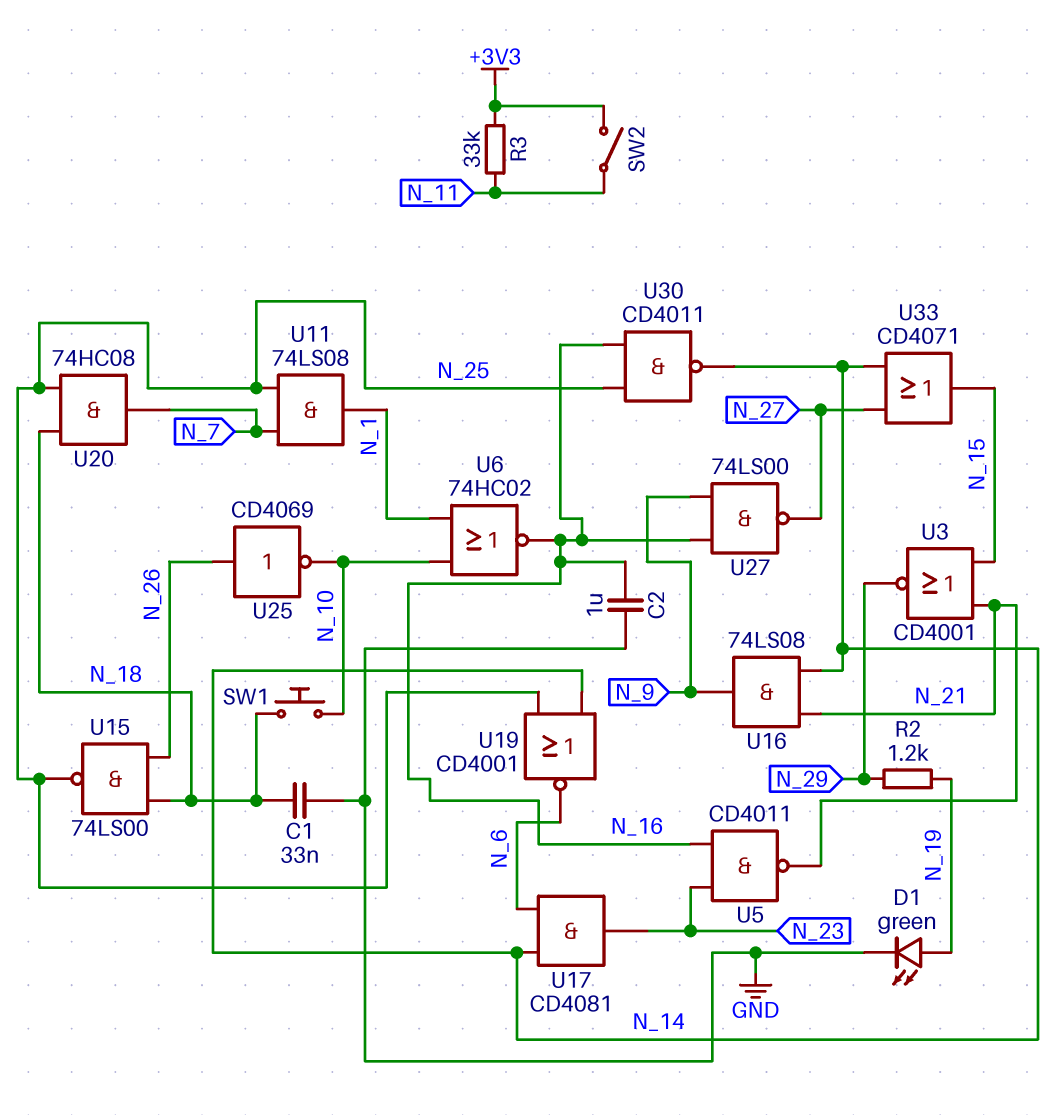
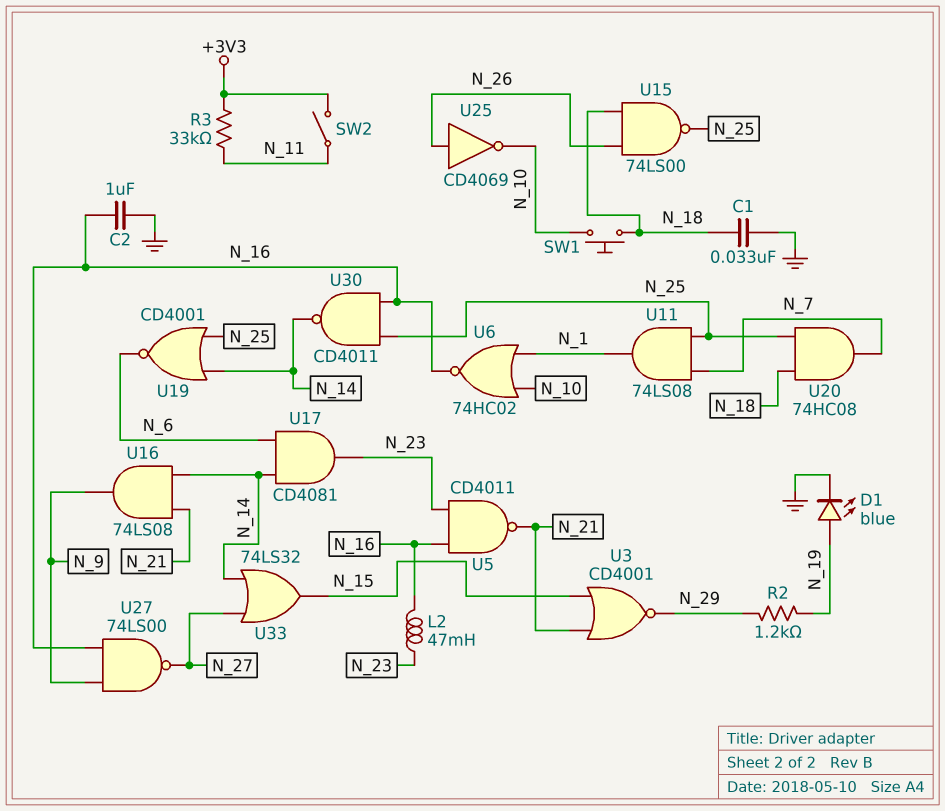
D1: LED green (A N_19, K GND) -> LED blue (A N_19, K GND)
L2: none -> 47mH (N_16, N_23)
U33: OR CD4071 (in N_14, in N_27, out N_15) -> OR 74LS32 (in N_14, in N_27, out N_15)

